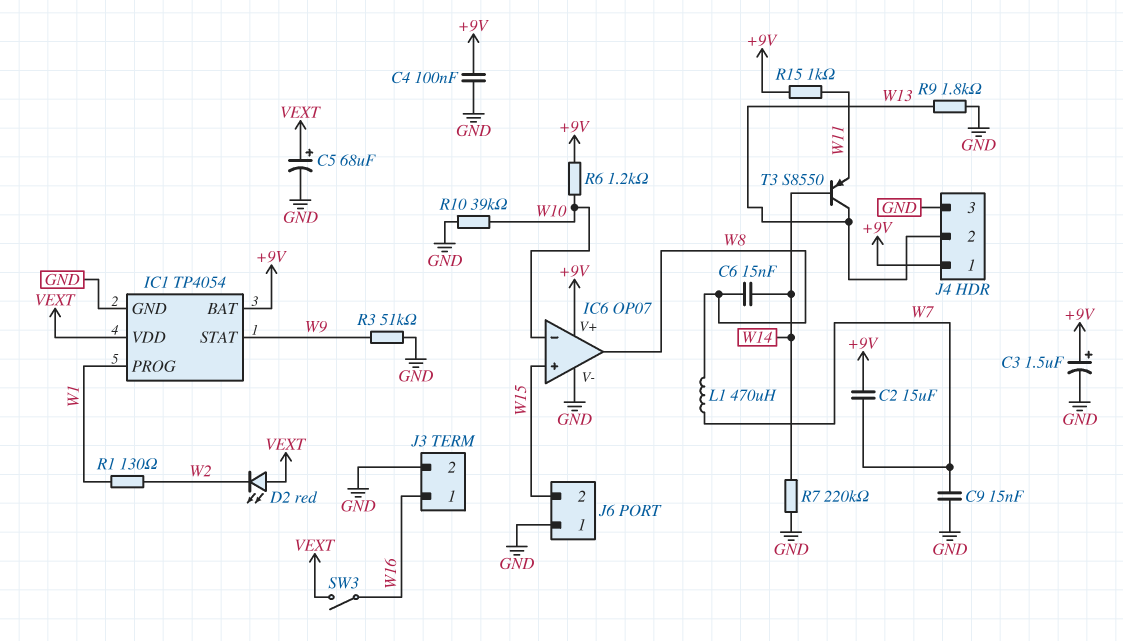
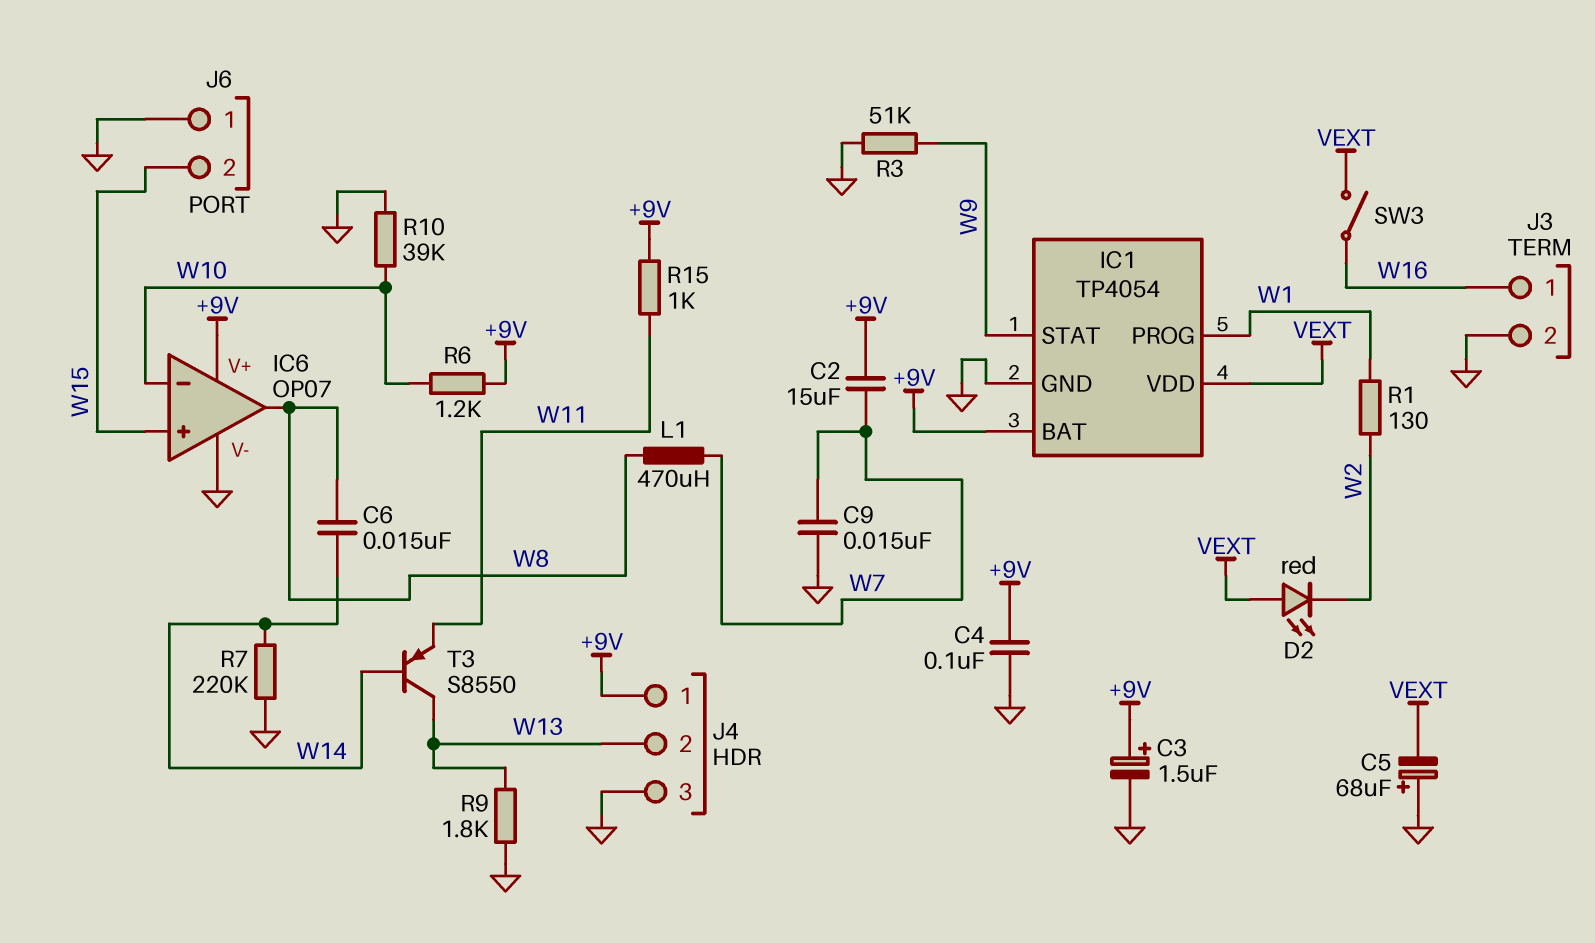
C5: 68uF (plus VEXT, minus GND) -> 68uF (plus GND, minus VEXT)

